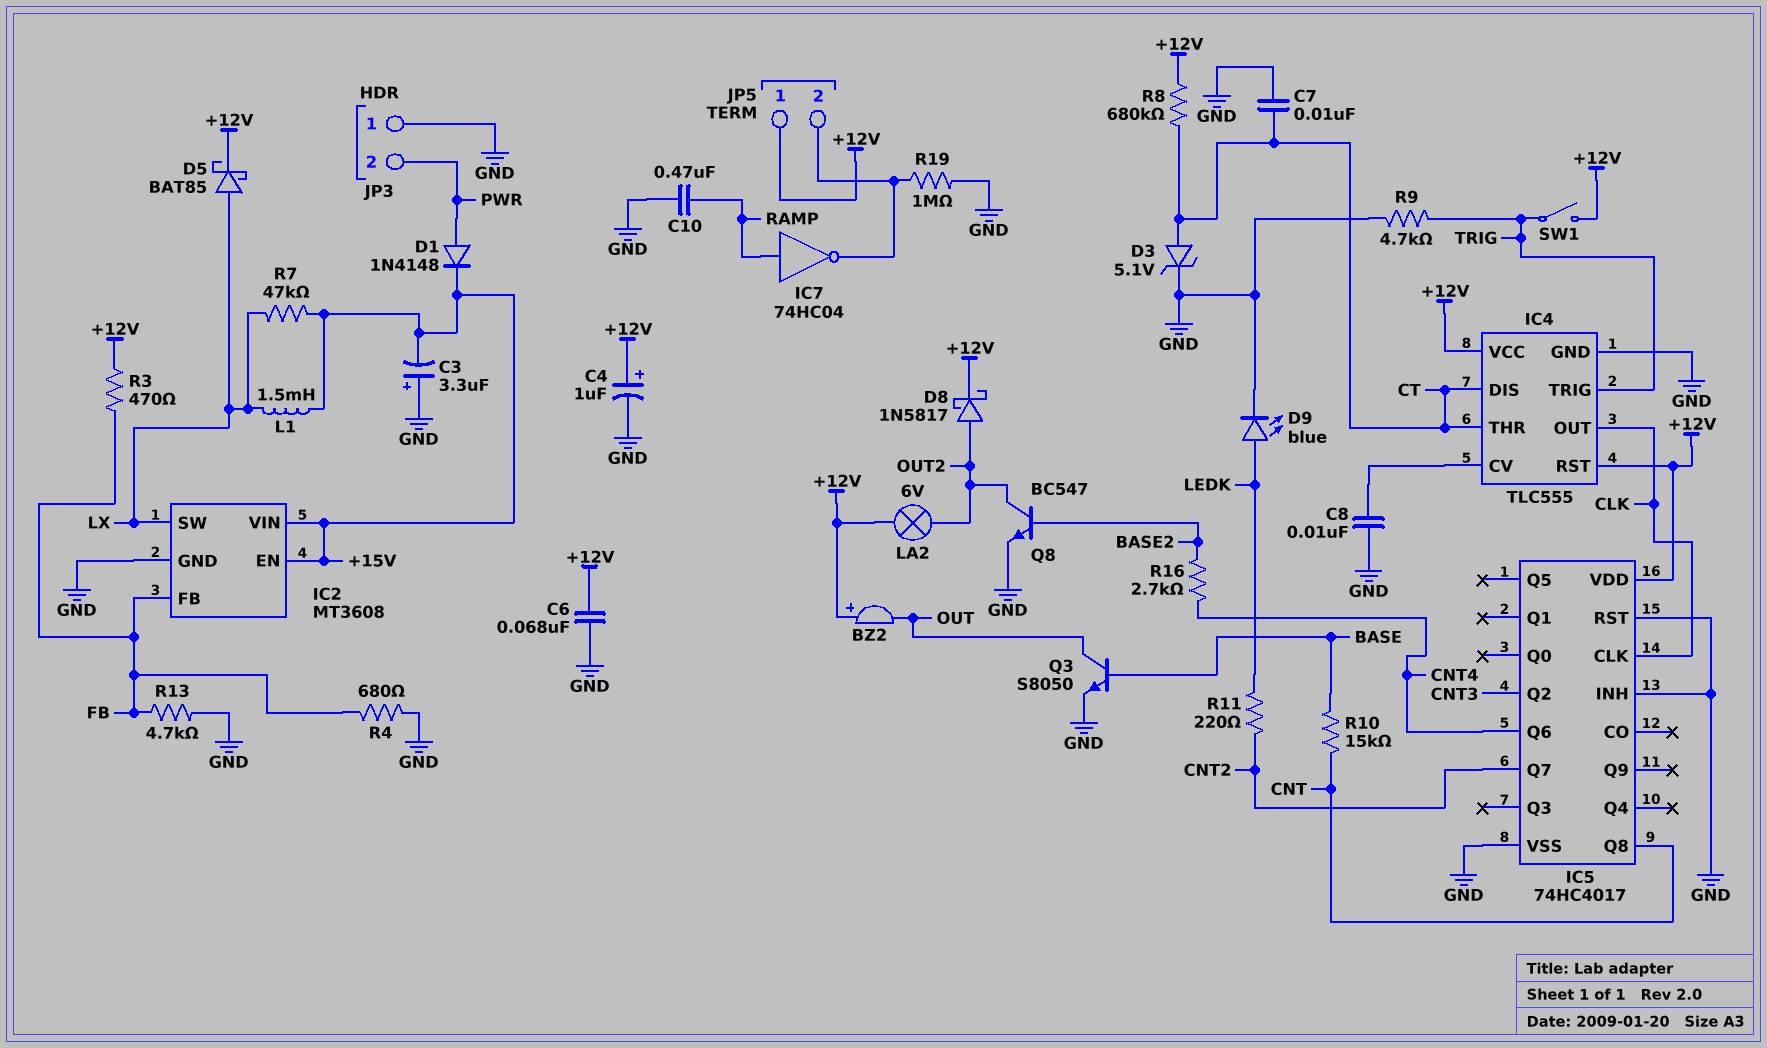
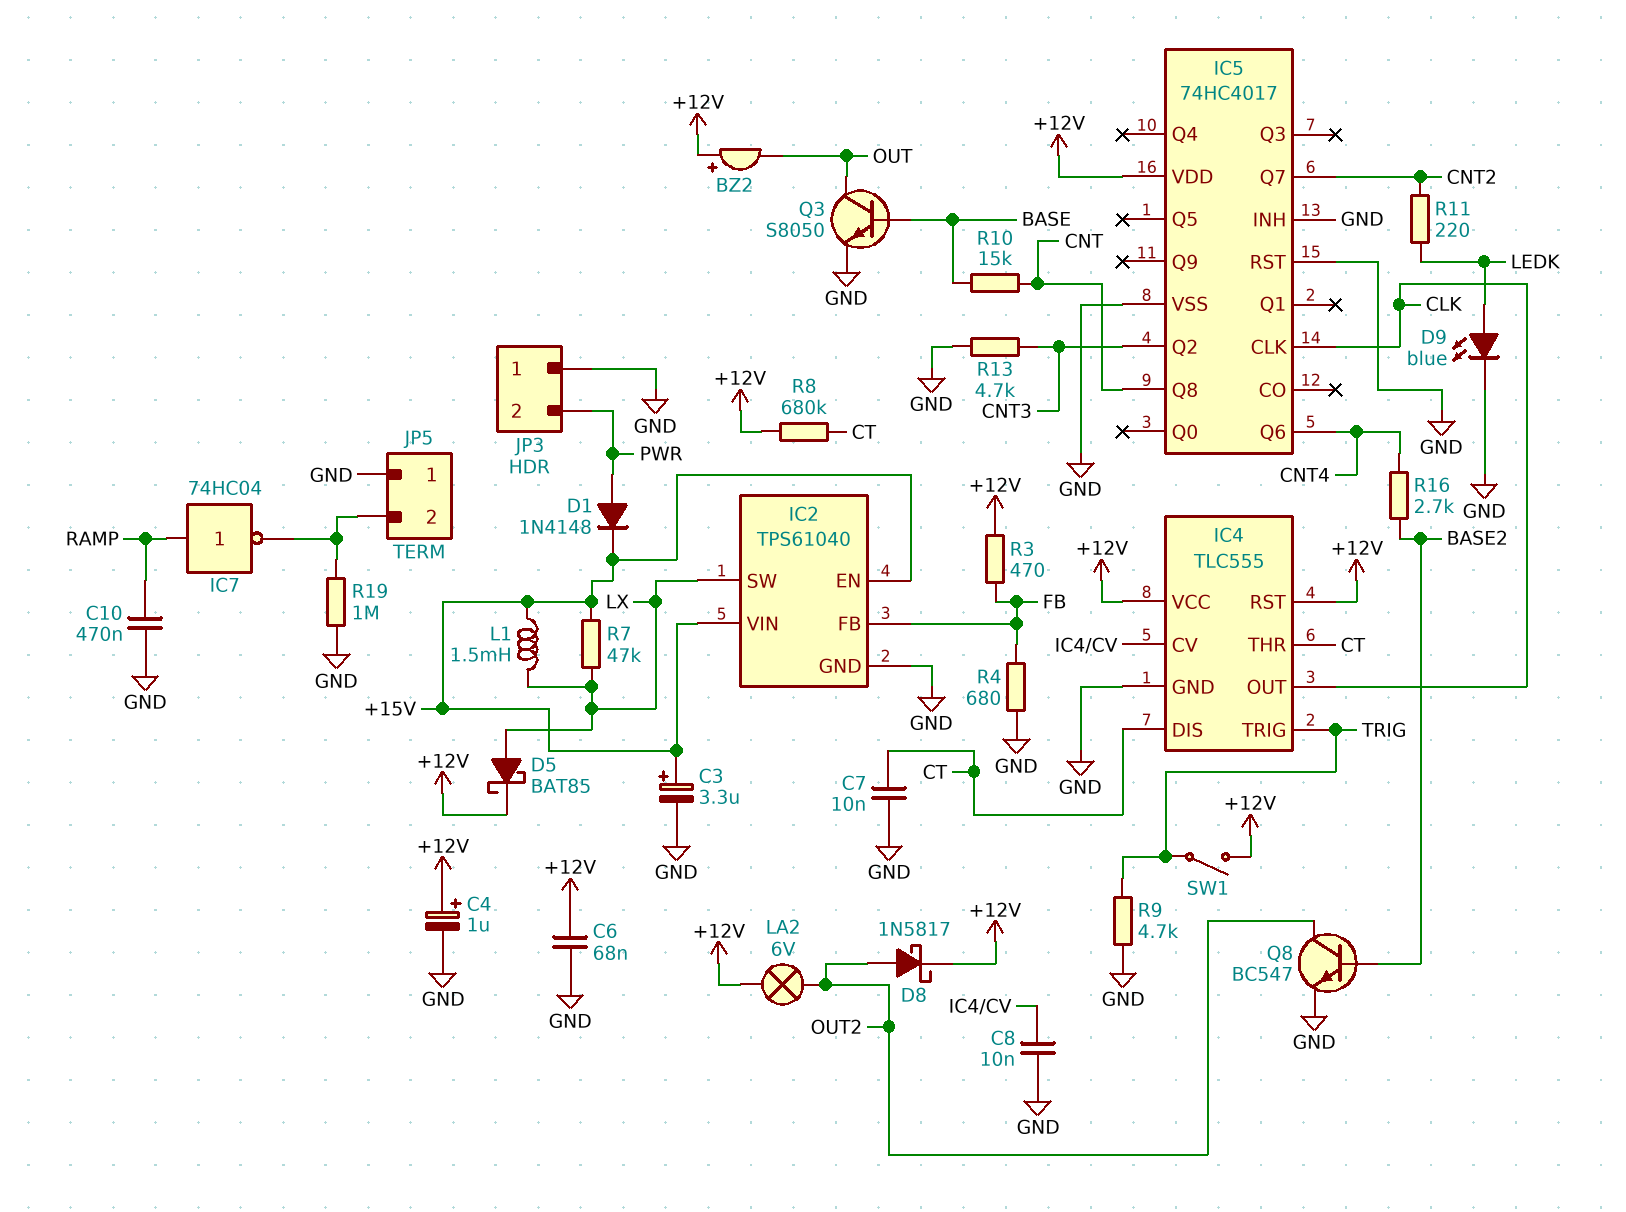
C3: 3.3uF (plus GND, minus +15V) -> 3.3uF (plus +15V, minus GND)
D3: zener 5.1V (A CT, K GND) -> none
IC2: MT3608 -> TPS61040
JP5 pin 1: +12V -> GND
R13: 4.7k (FB, GND) -> 4.7k (CNT3, GND)

